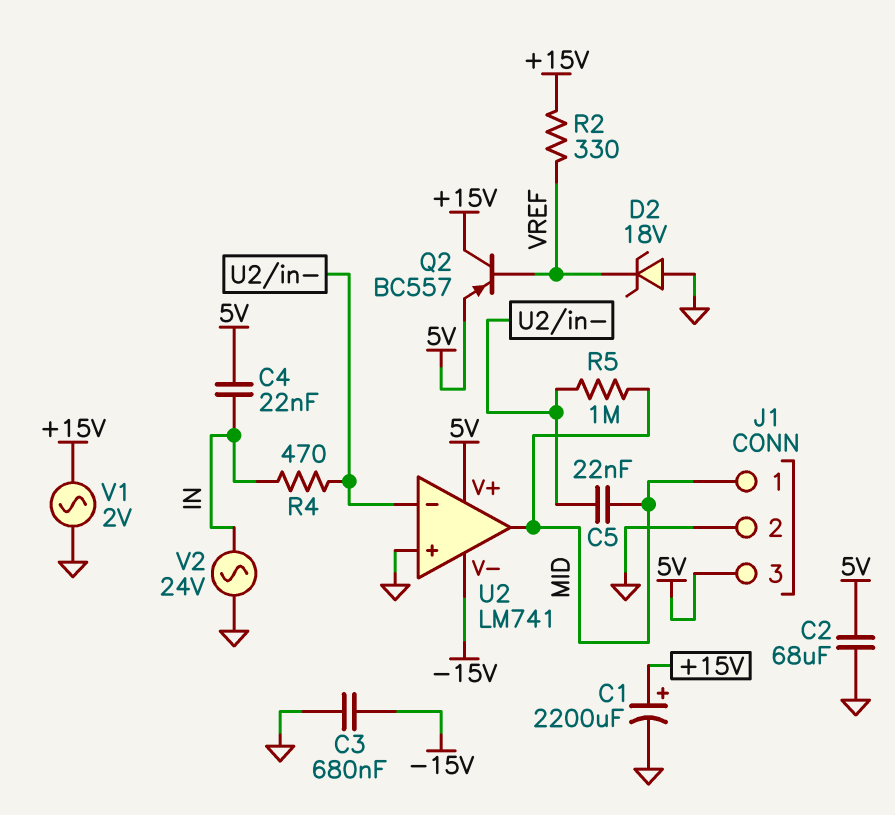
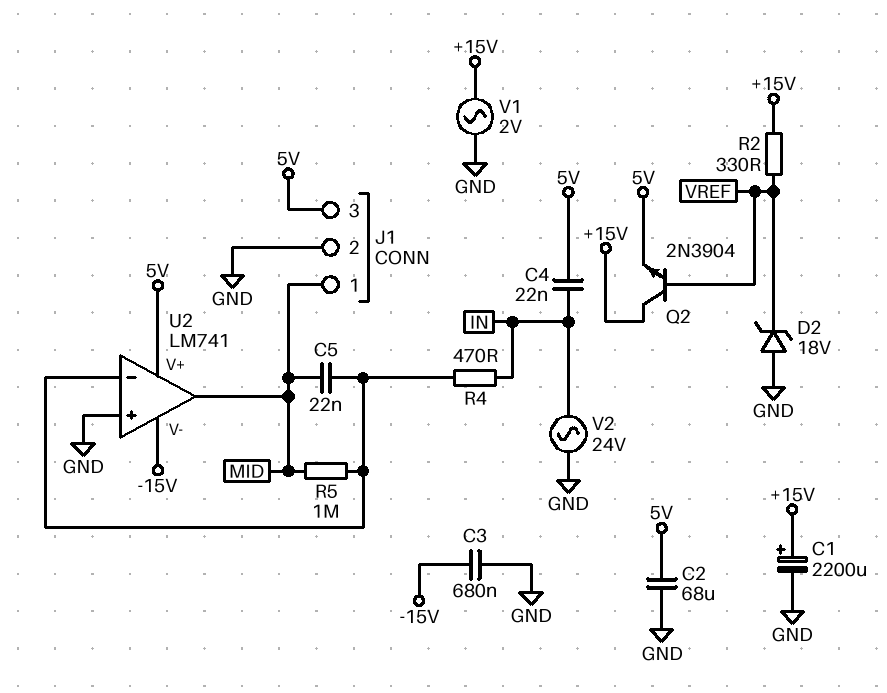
Q2: PNP BC557 (B VREF, C +15V, E 5V) -> NPN 2N3904 (B VREF, C +15V, E 5V)

